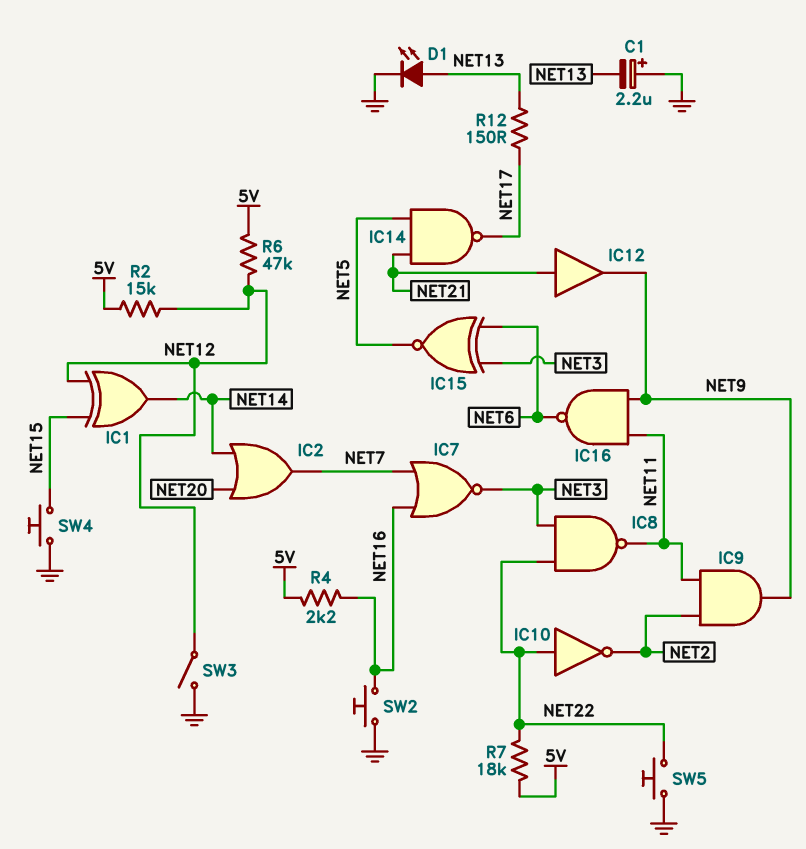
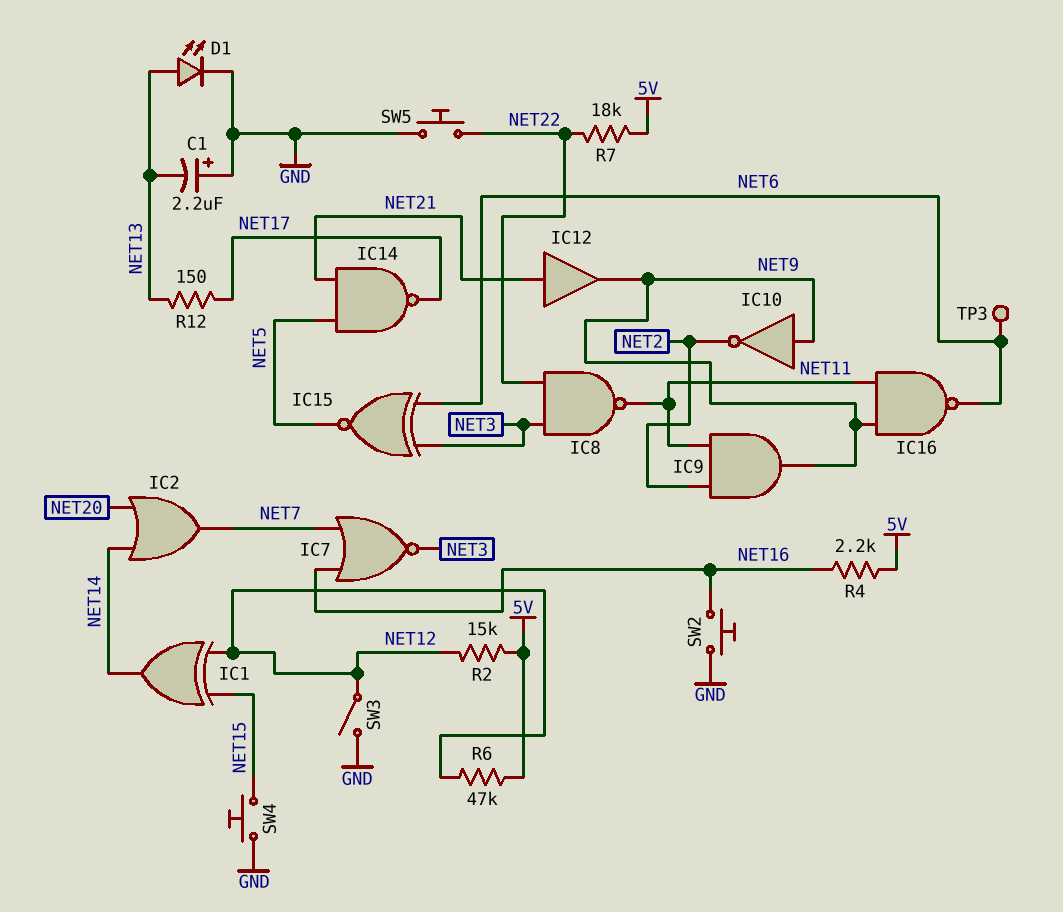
IC10: NOT (in NET22, out NET2) -> NOT (in NET9, out NET2)
TP3: none -> test point (NET6)

